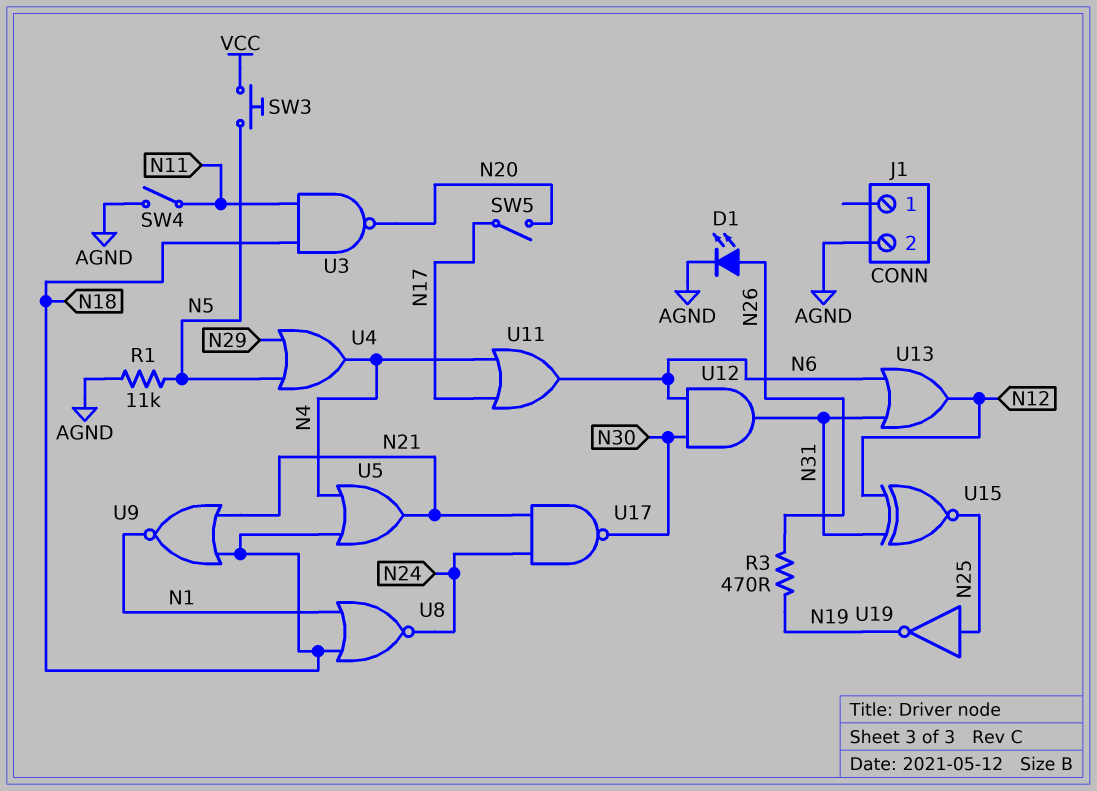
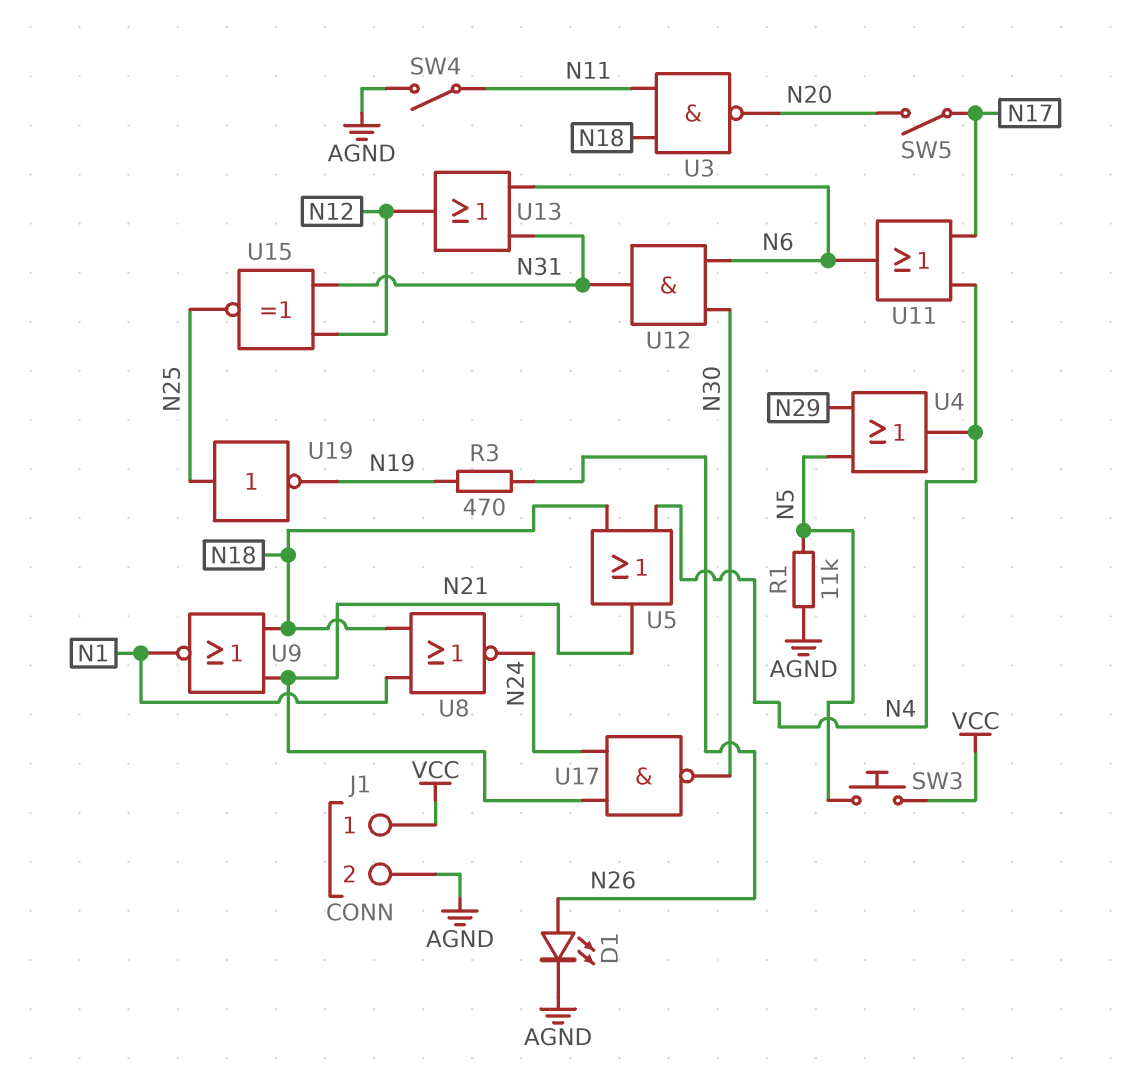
J1 pin 1: none -> VCC

